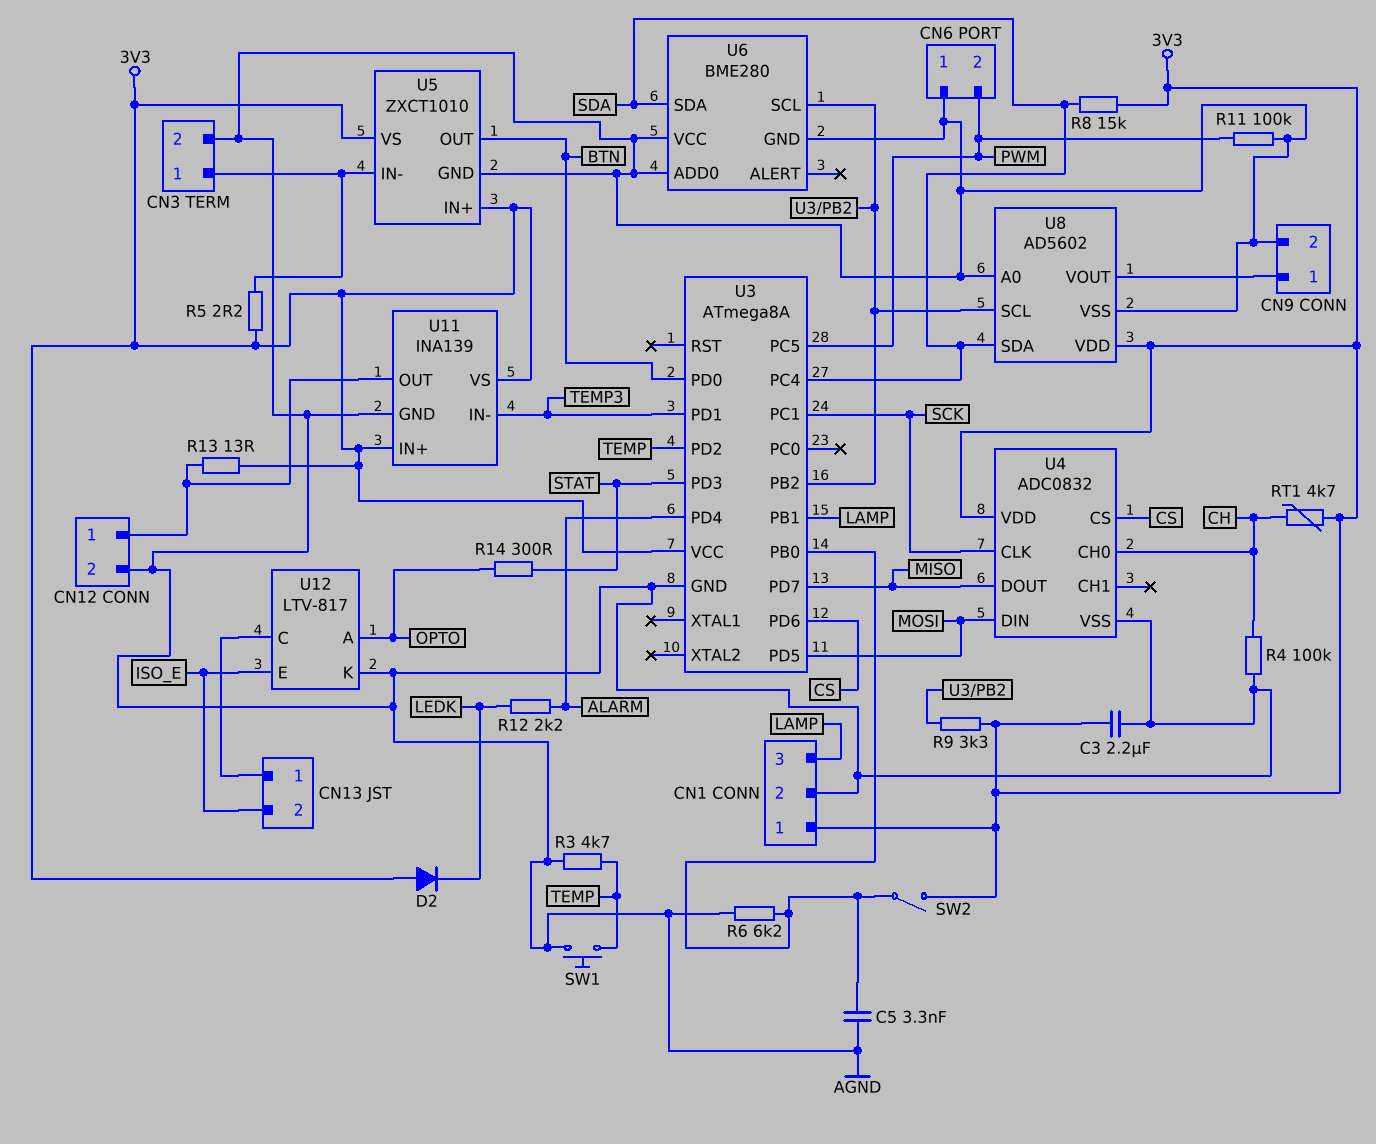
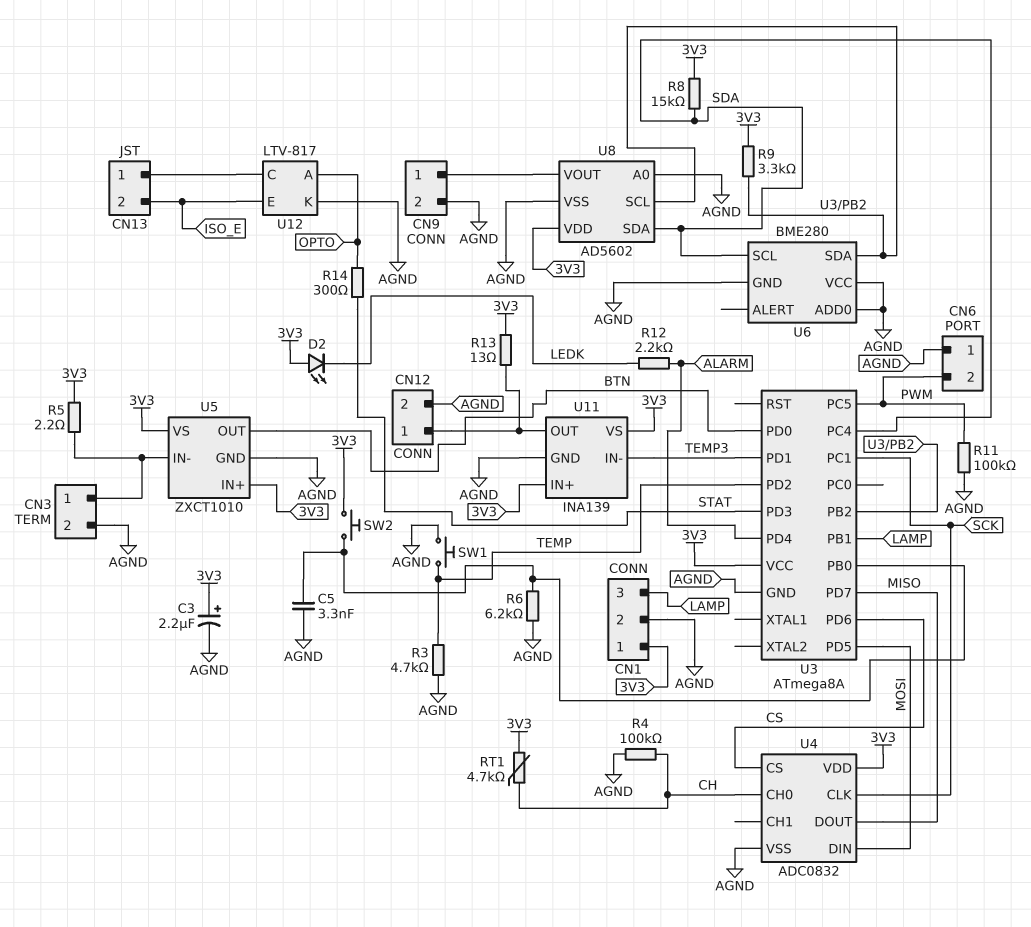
C3: 2.2uF (3V3, AGND) -> 2.2uF (plus 3V3, minus AGND)
D2: diode (A 3V3, K LEDK) -> LED (A 3V3, K LEDK)
SW2: switch (3V3, U3/PB0) -> button (3V3, U3/PB0)
U6 pin SCL: U3/PB2 -> SDA
U6 pin SDA: SDA -> U3/PB2

